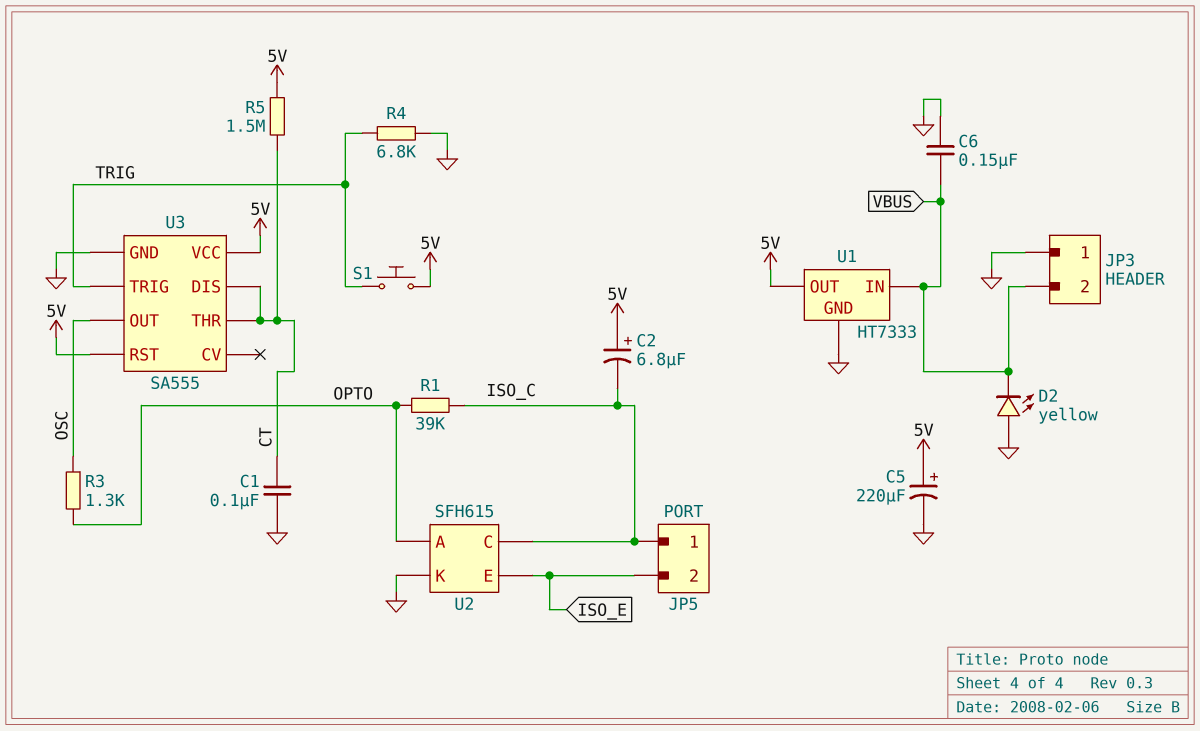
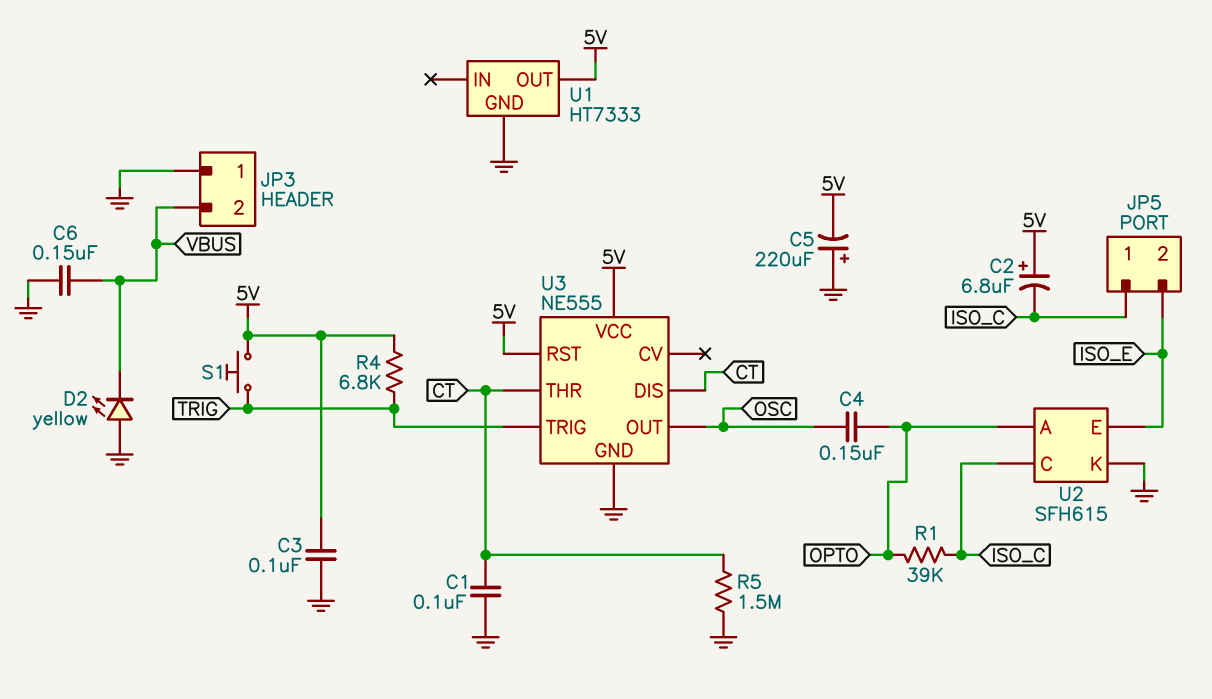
C3: none -> 100nF (5V, GND)
C4: none -> 150nF (OPTO, OSC)
C5: 220uF (plus 5V, minus GND) -> 220uF (plus GND, minus 5V)
R3: 1.3k (OPTO, OSC) -> none
R4: 6.8k (GND, TRIG) -> 6.8k (5V, TRIG)
R5: 1.5M (5V, CT) -> 1.5M (CT, GND)
U1 pin IN: VBUS -> none
U3: SA555 -> NE555

